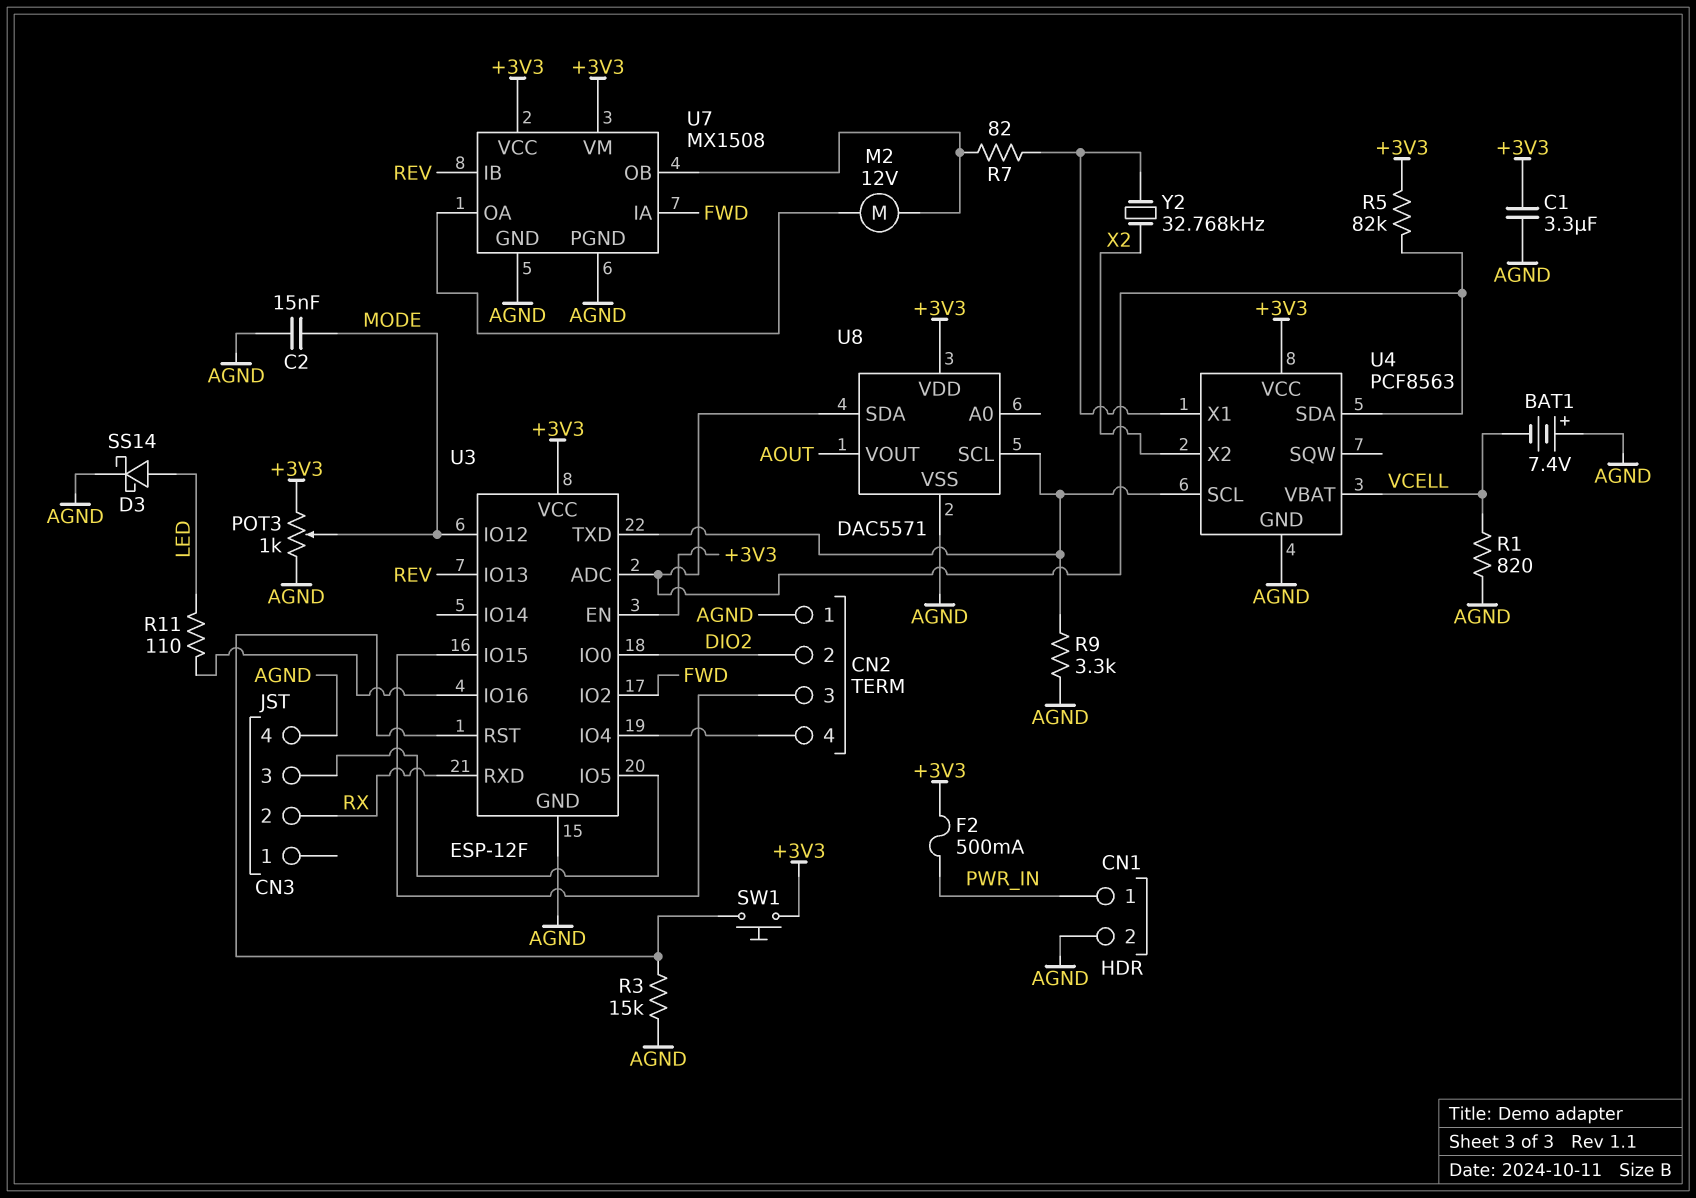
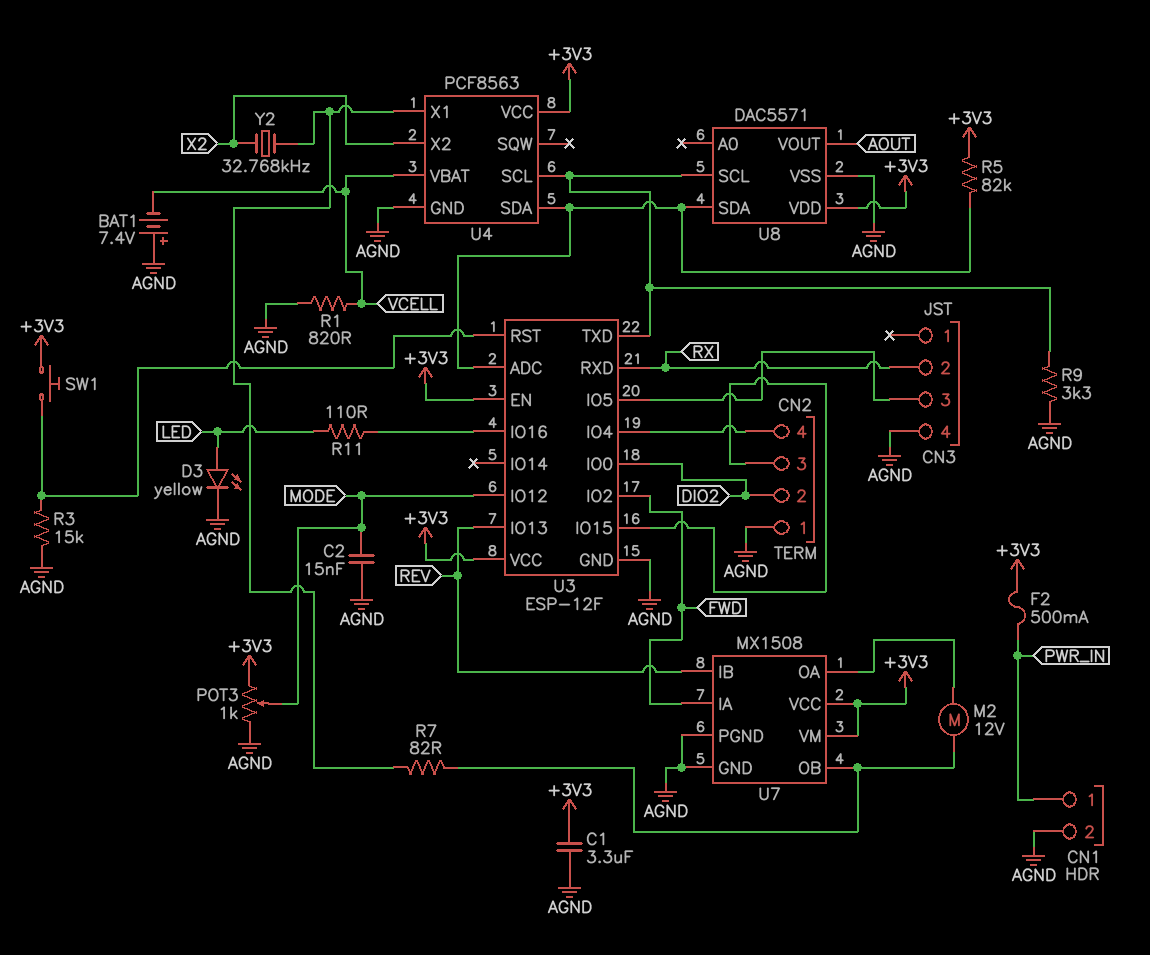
D3: schottky SS14 (A LED, K AGND) -> LED yellow (A LED, K AGND)

